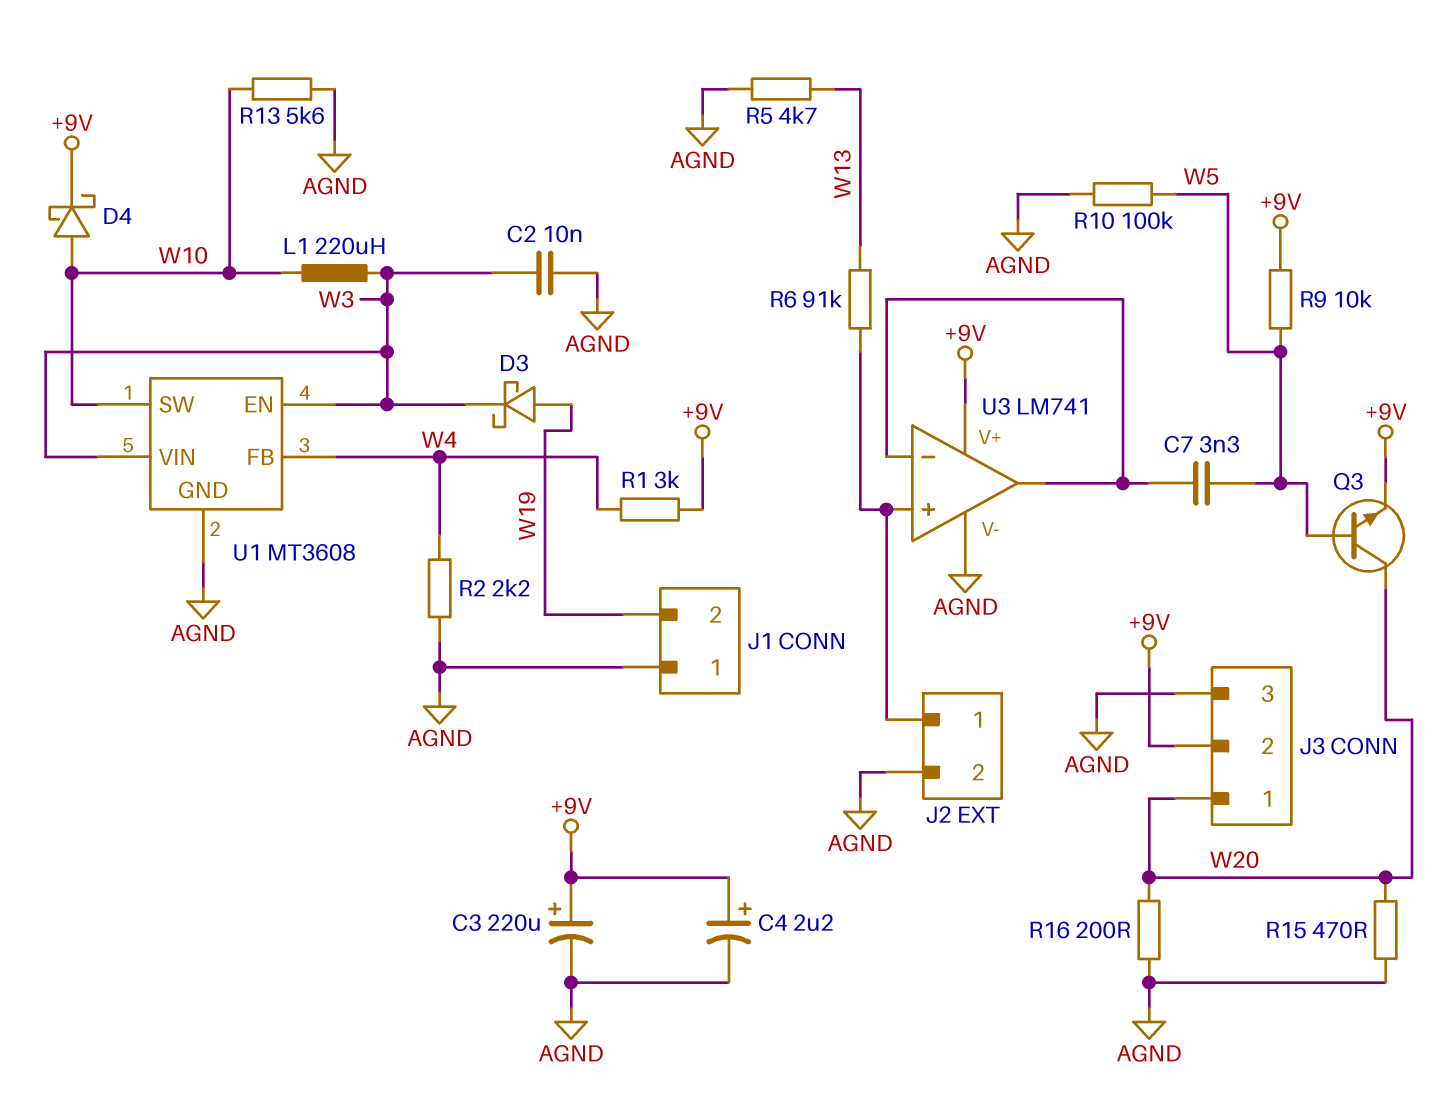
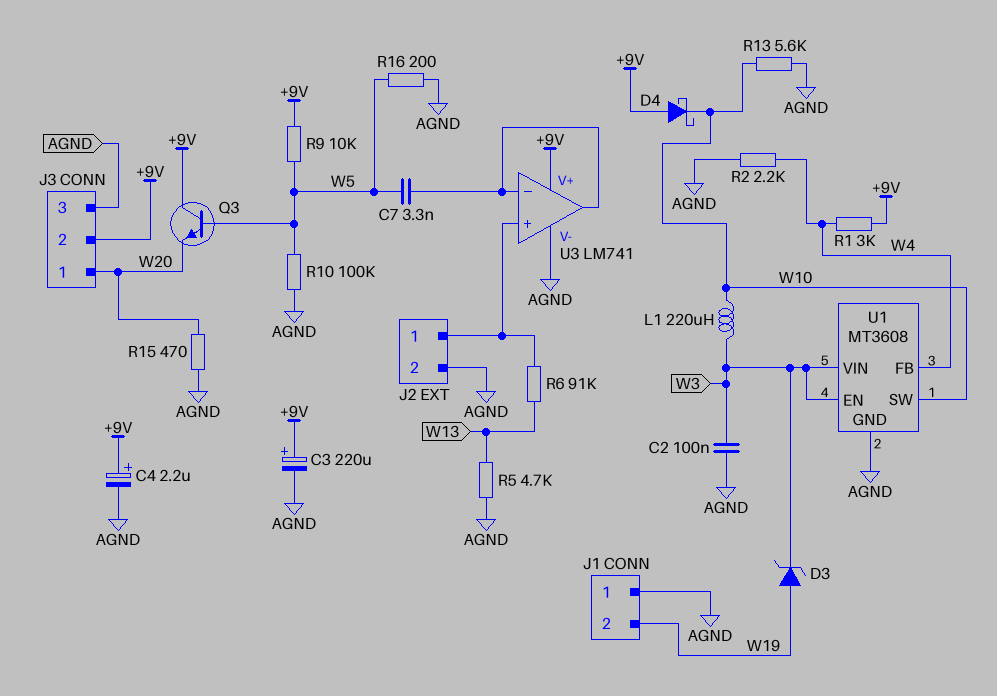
C2: 10nF (AGND, W3) -> 100nF (AGND, W3)
D3: schottky (A W19, K W3) -> zener (A W19, K W3)
D4: schottky (A W10, K +9V) -> schottky (A +9V, K W10)
Q3: NPN (B W5, C W20, E +9V) -> NPN (B W5, C +9V, E W20)
R16: 200 (AGND, W20) -> 200 (AGND, W5)

